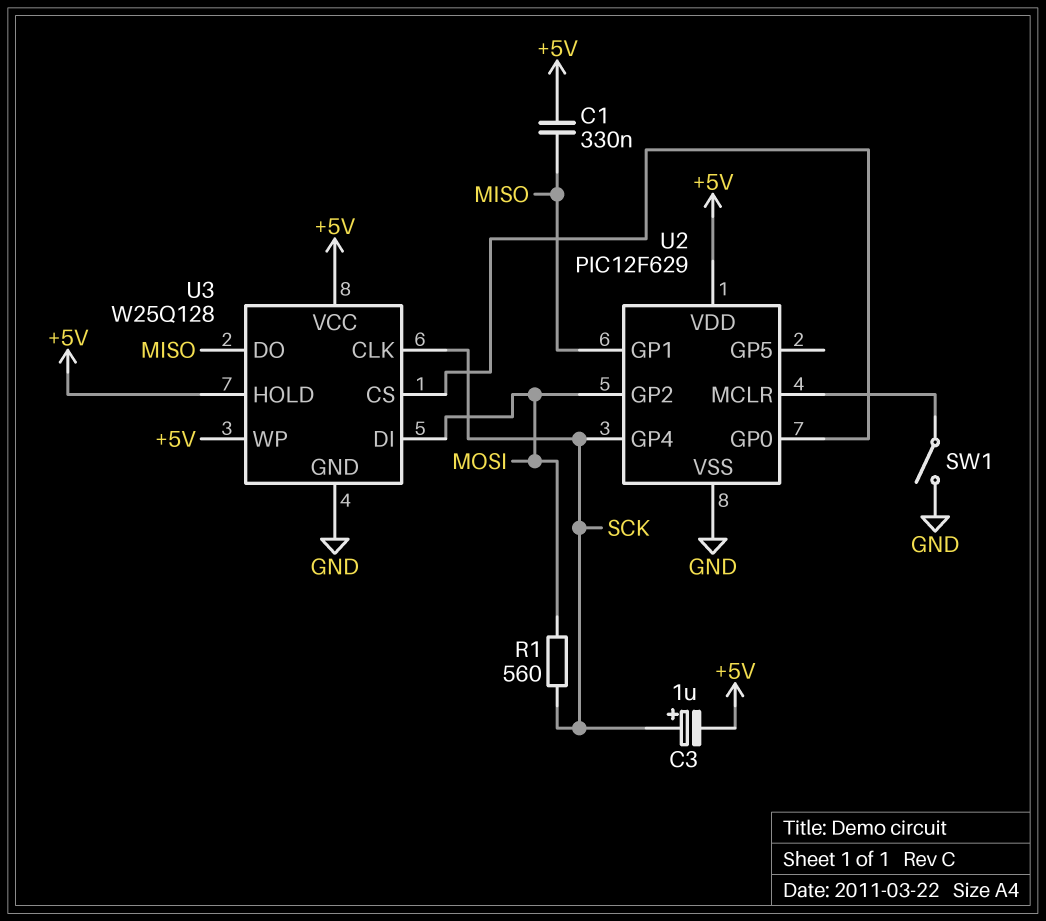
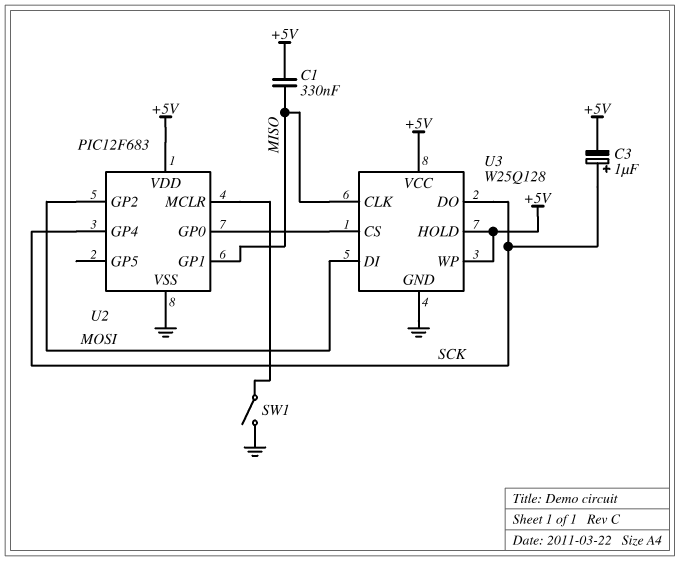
R1: 560 (MOSI, SCK) -> none
U2: PIC12F629 -> PIC12F683
U3 pin CLK: SCK -> MISO
U3 pin DO: MISO -> SCK

